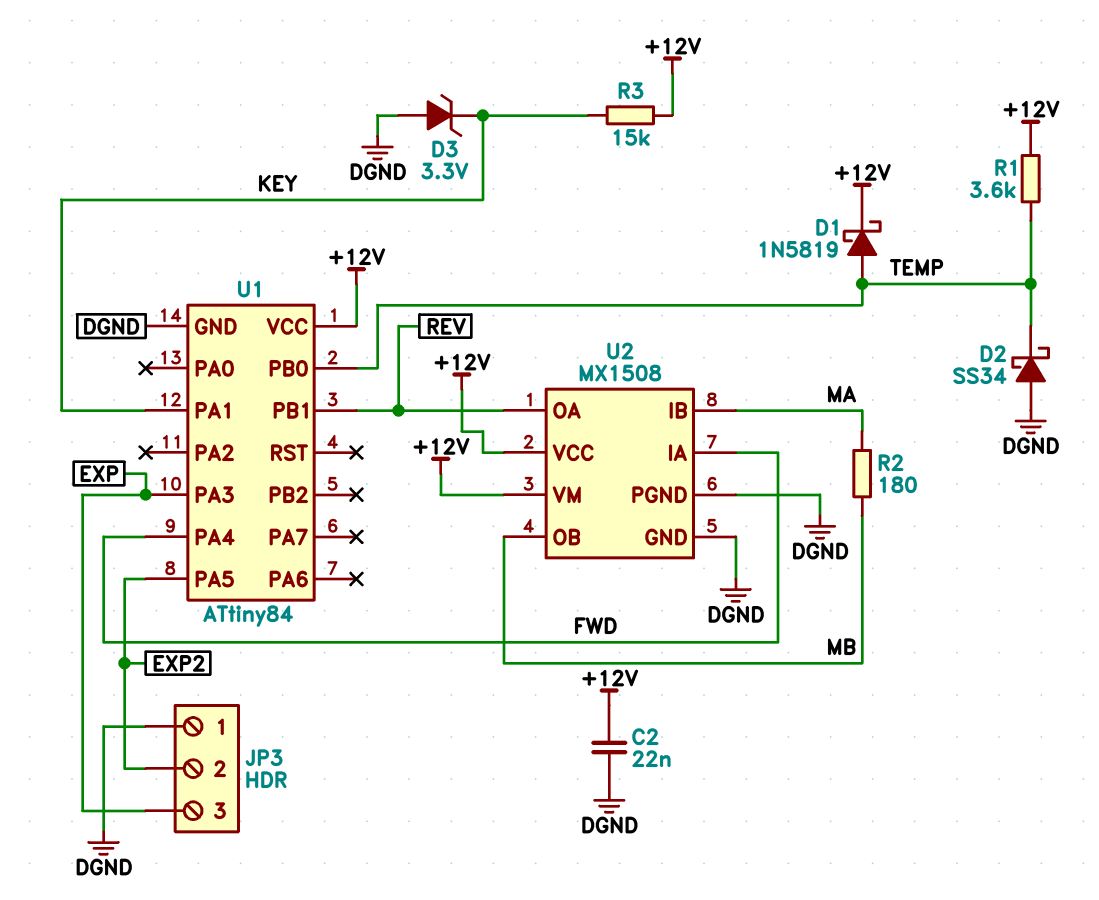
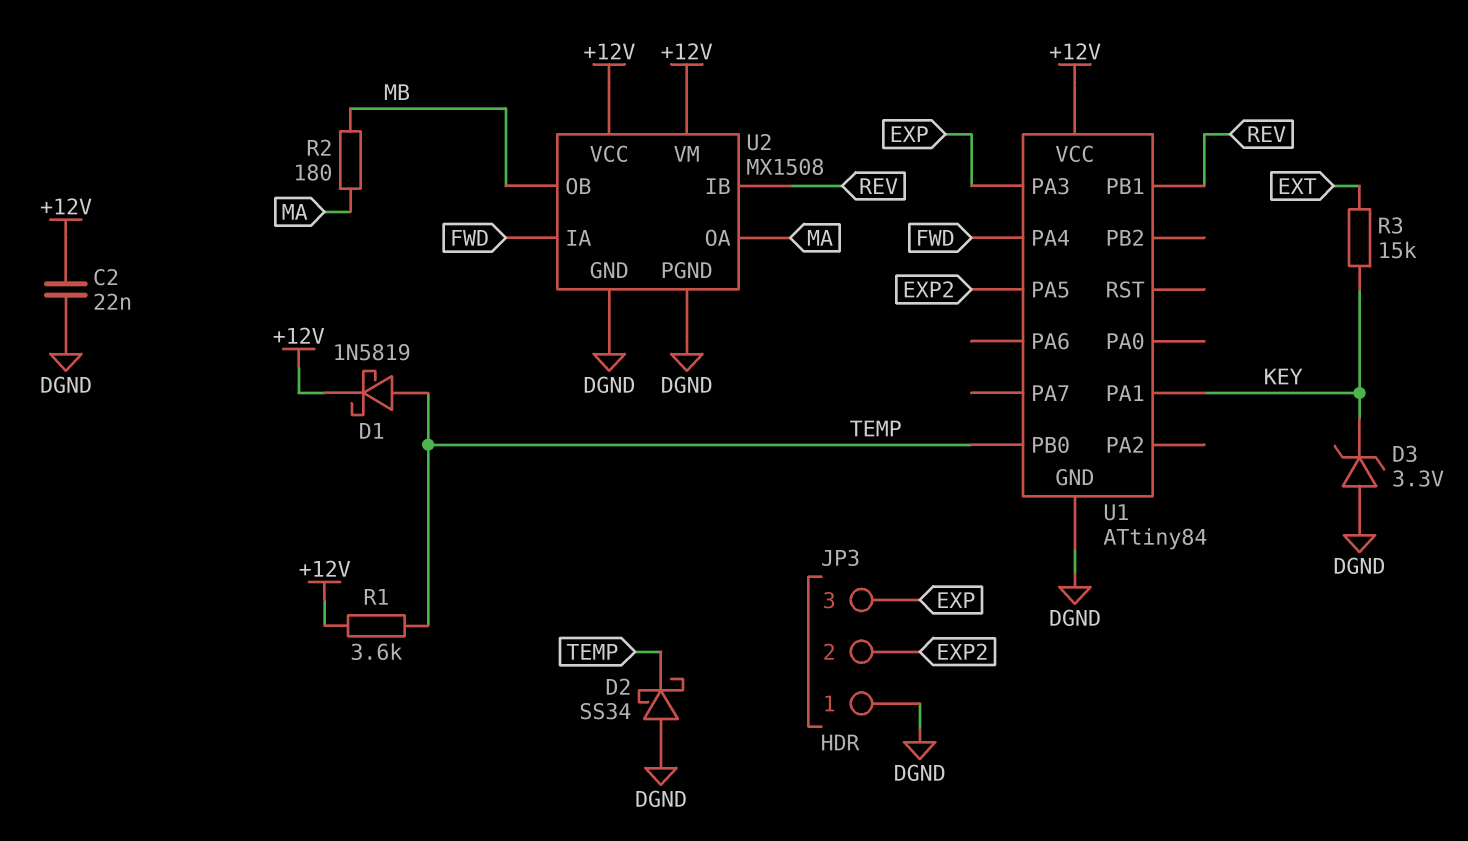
R3: 15k (+12V, KEY) -> 15k (EXT, KEY)
U2 pin IB: MA -> REV
U2 pin OA: REV -> MA

